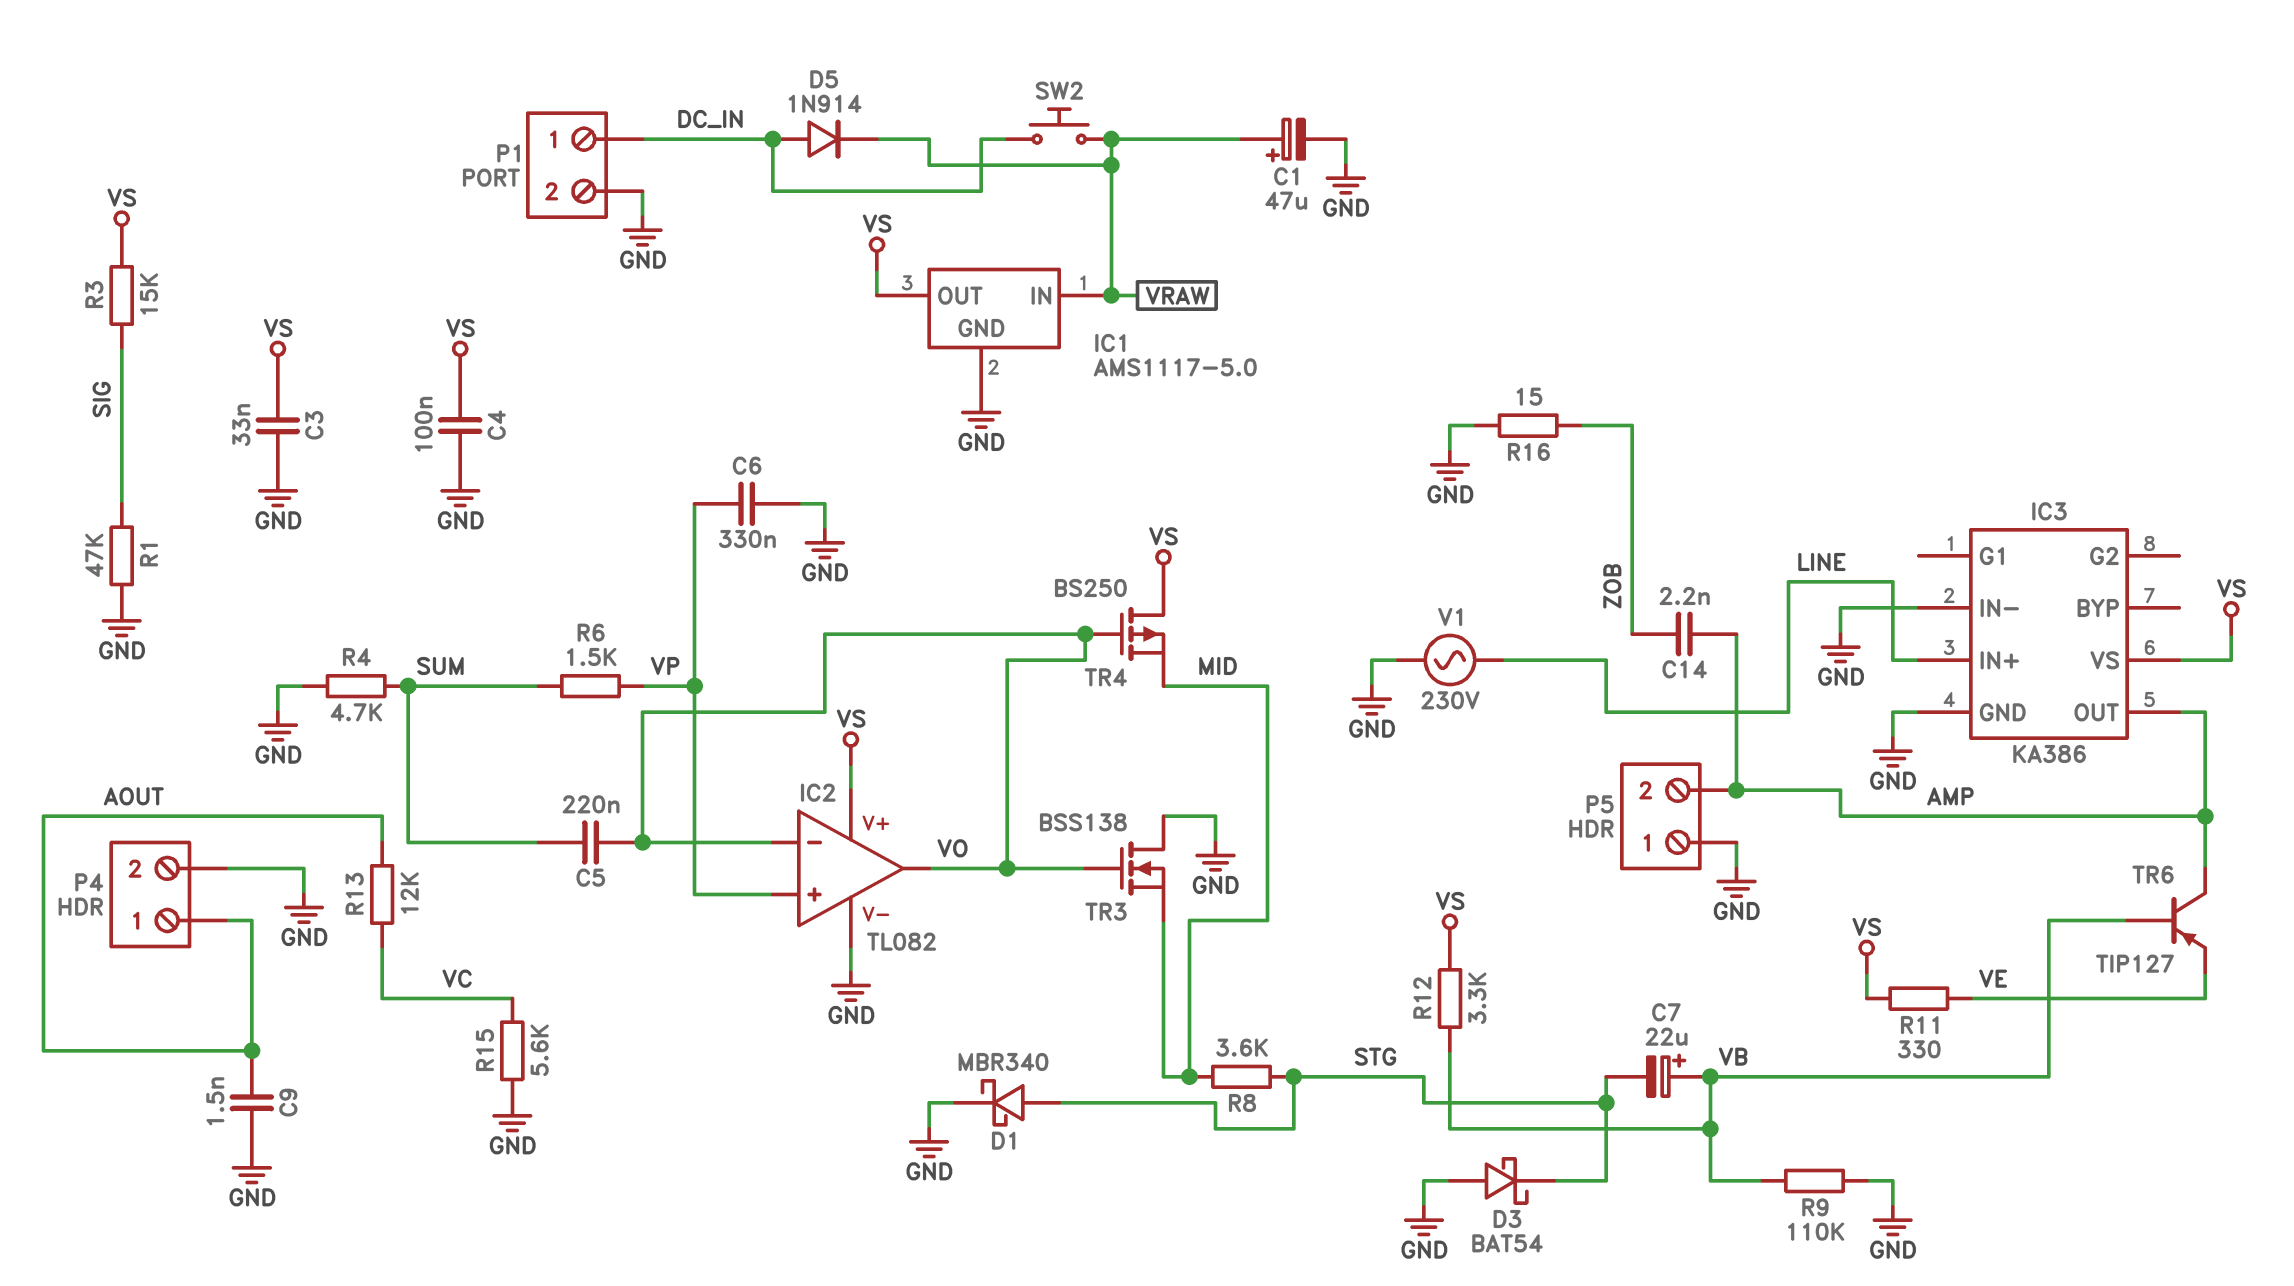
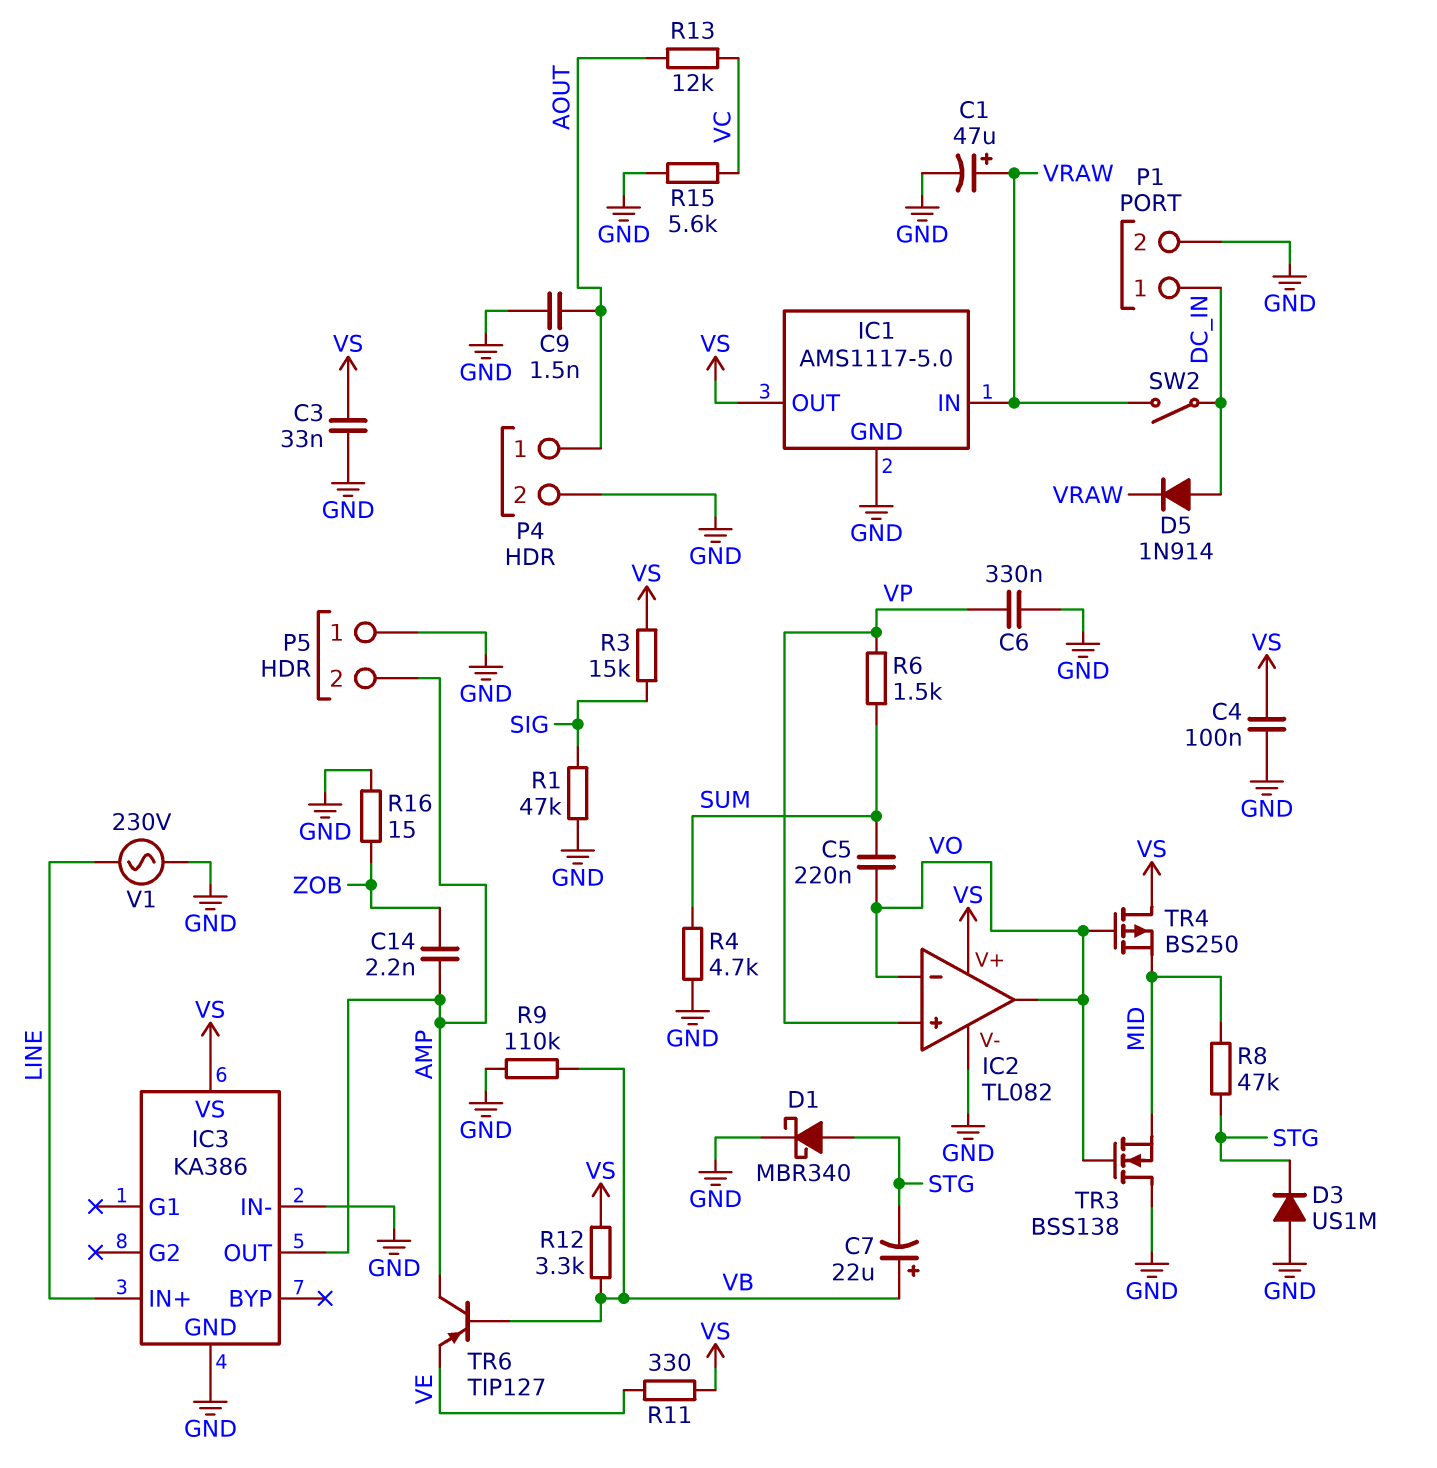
D3: schottky BAT54 (A GND, K STG) -> diode US1M (A GND, K STG)
R8: 3.6k (MID, STG) -> 47k (MID, STG)
SW2: button (DC_IN, VRAW) -> switch (DC_IN, VRAW)

